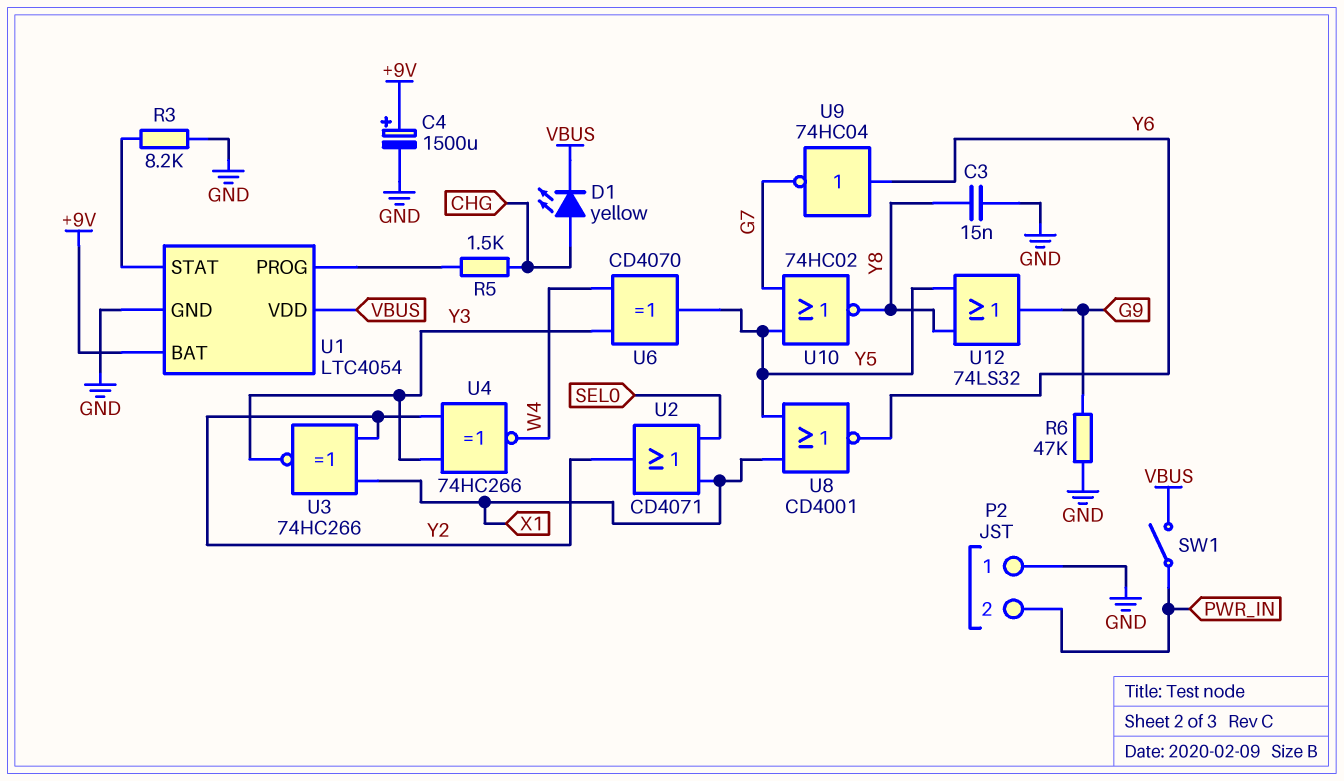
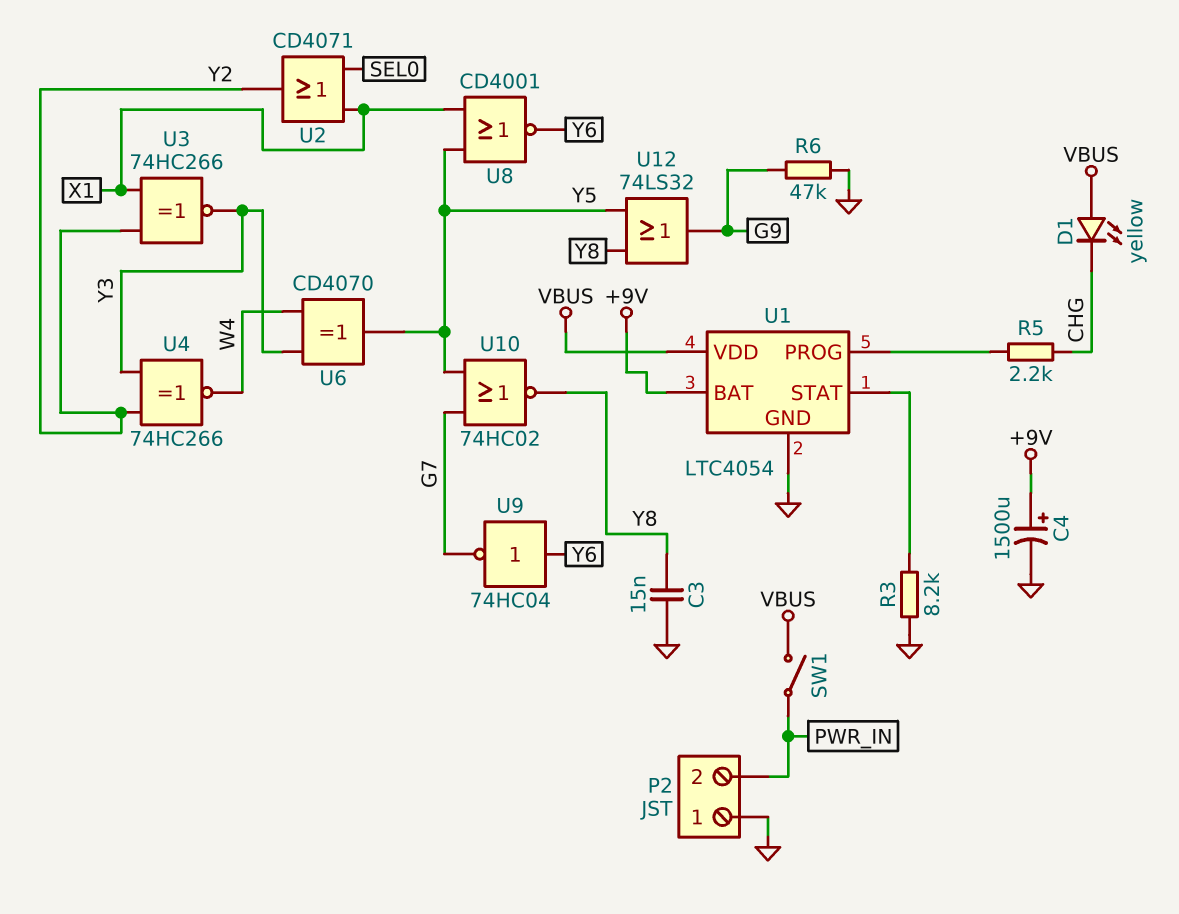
D1: LED yellow (A CHG, K VBUS) -> LED yellow (A VBUS, K CHG)
R5: 1.5k (CHG, U1/PROG) -> 2.2k (CHG, U1/PROG)

